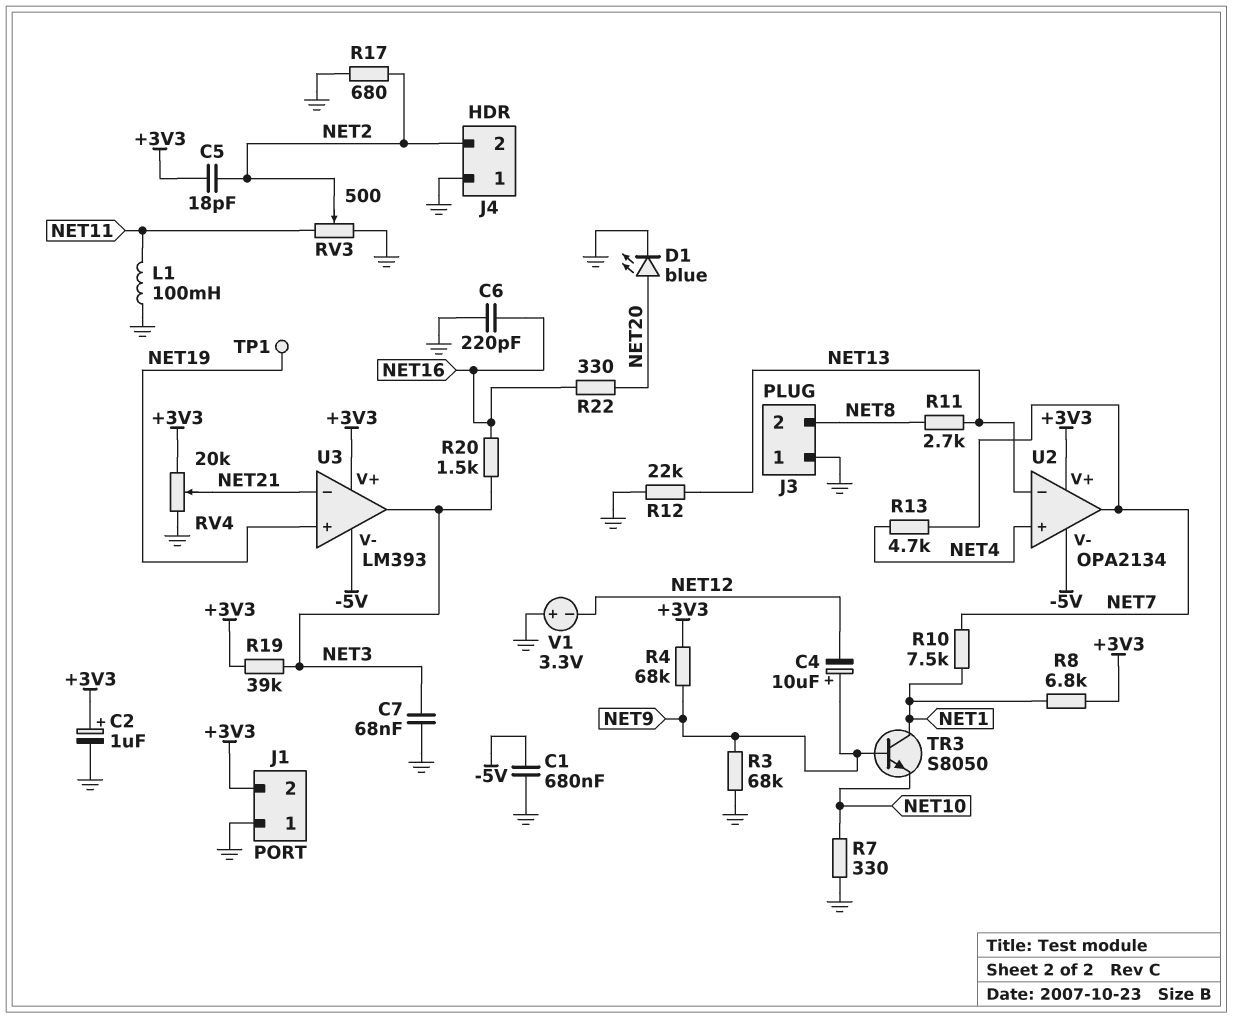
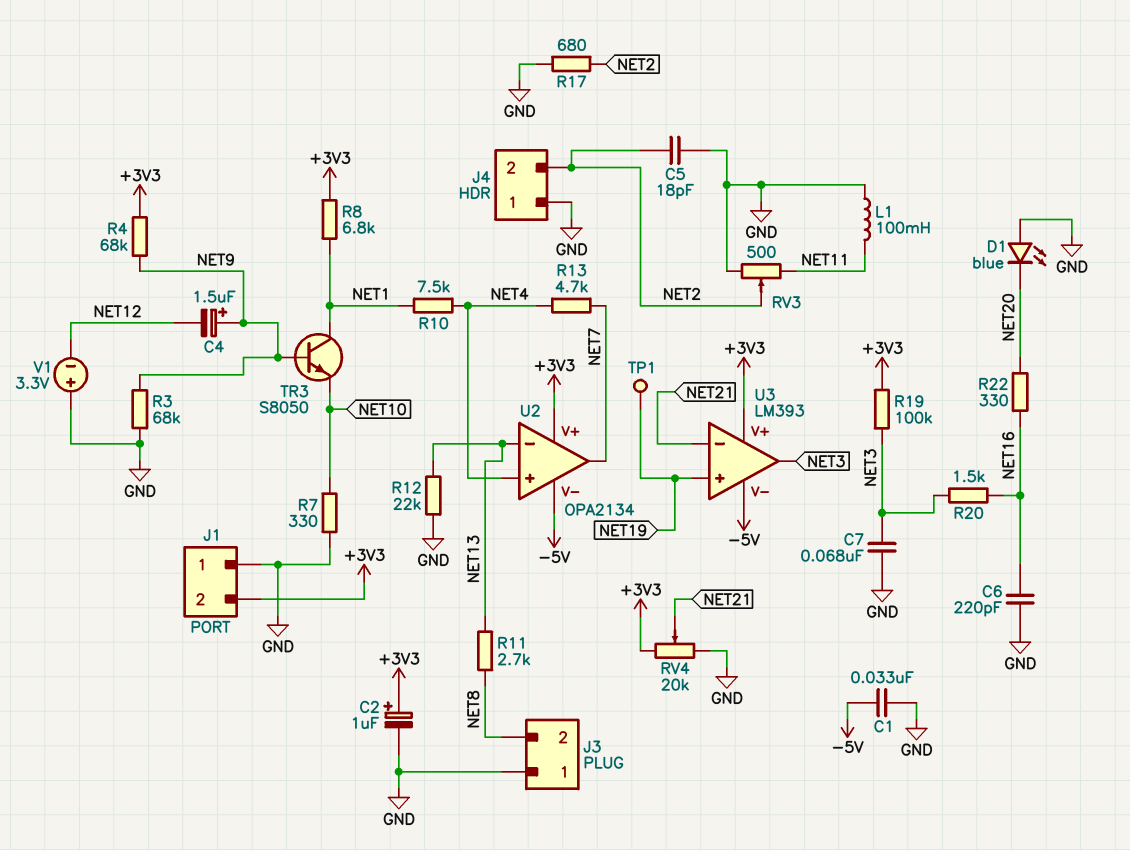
C1: 680nF (-5V, GND) -> 33nF (-5V, GND)
C4: 10uF (plus NET9, minus NET12) -> 1.5uF (plus NET9, minus NET12)
C5: 18pF (+3V3, NET2) -> 18pF (GND, NET2)
D1: LED blue (A NET20, K GND) -> LED blue (A GND, K NET20)
R10: 7.5k (NET1, NET7) -> 7.5k (NET1, NET4)
R19: 39k (+3V3, NET3) -> 100k (+3V3, NET3)

